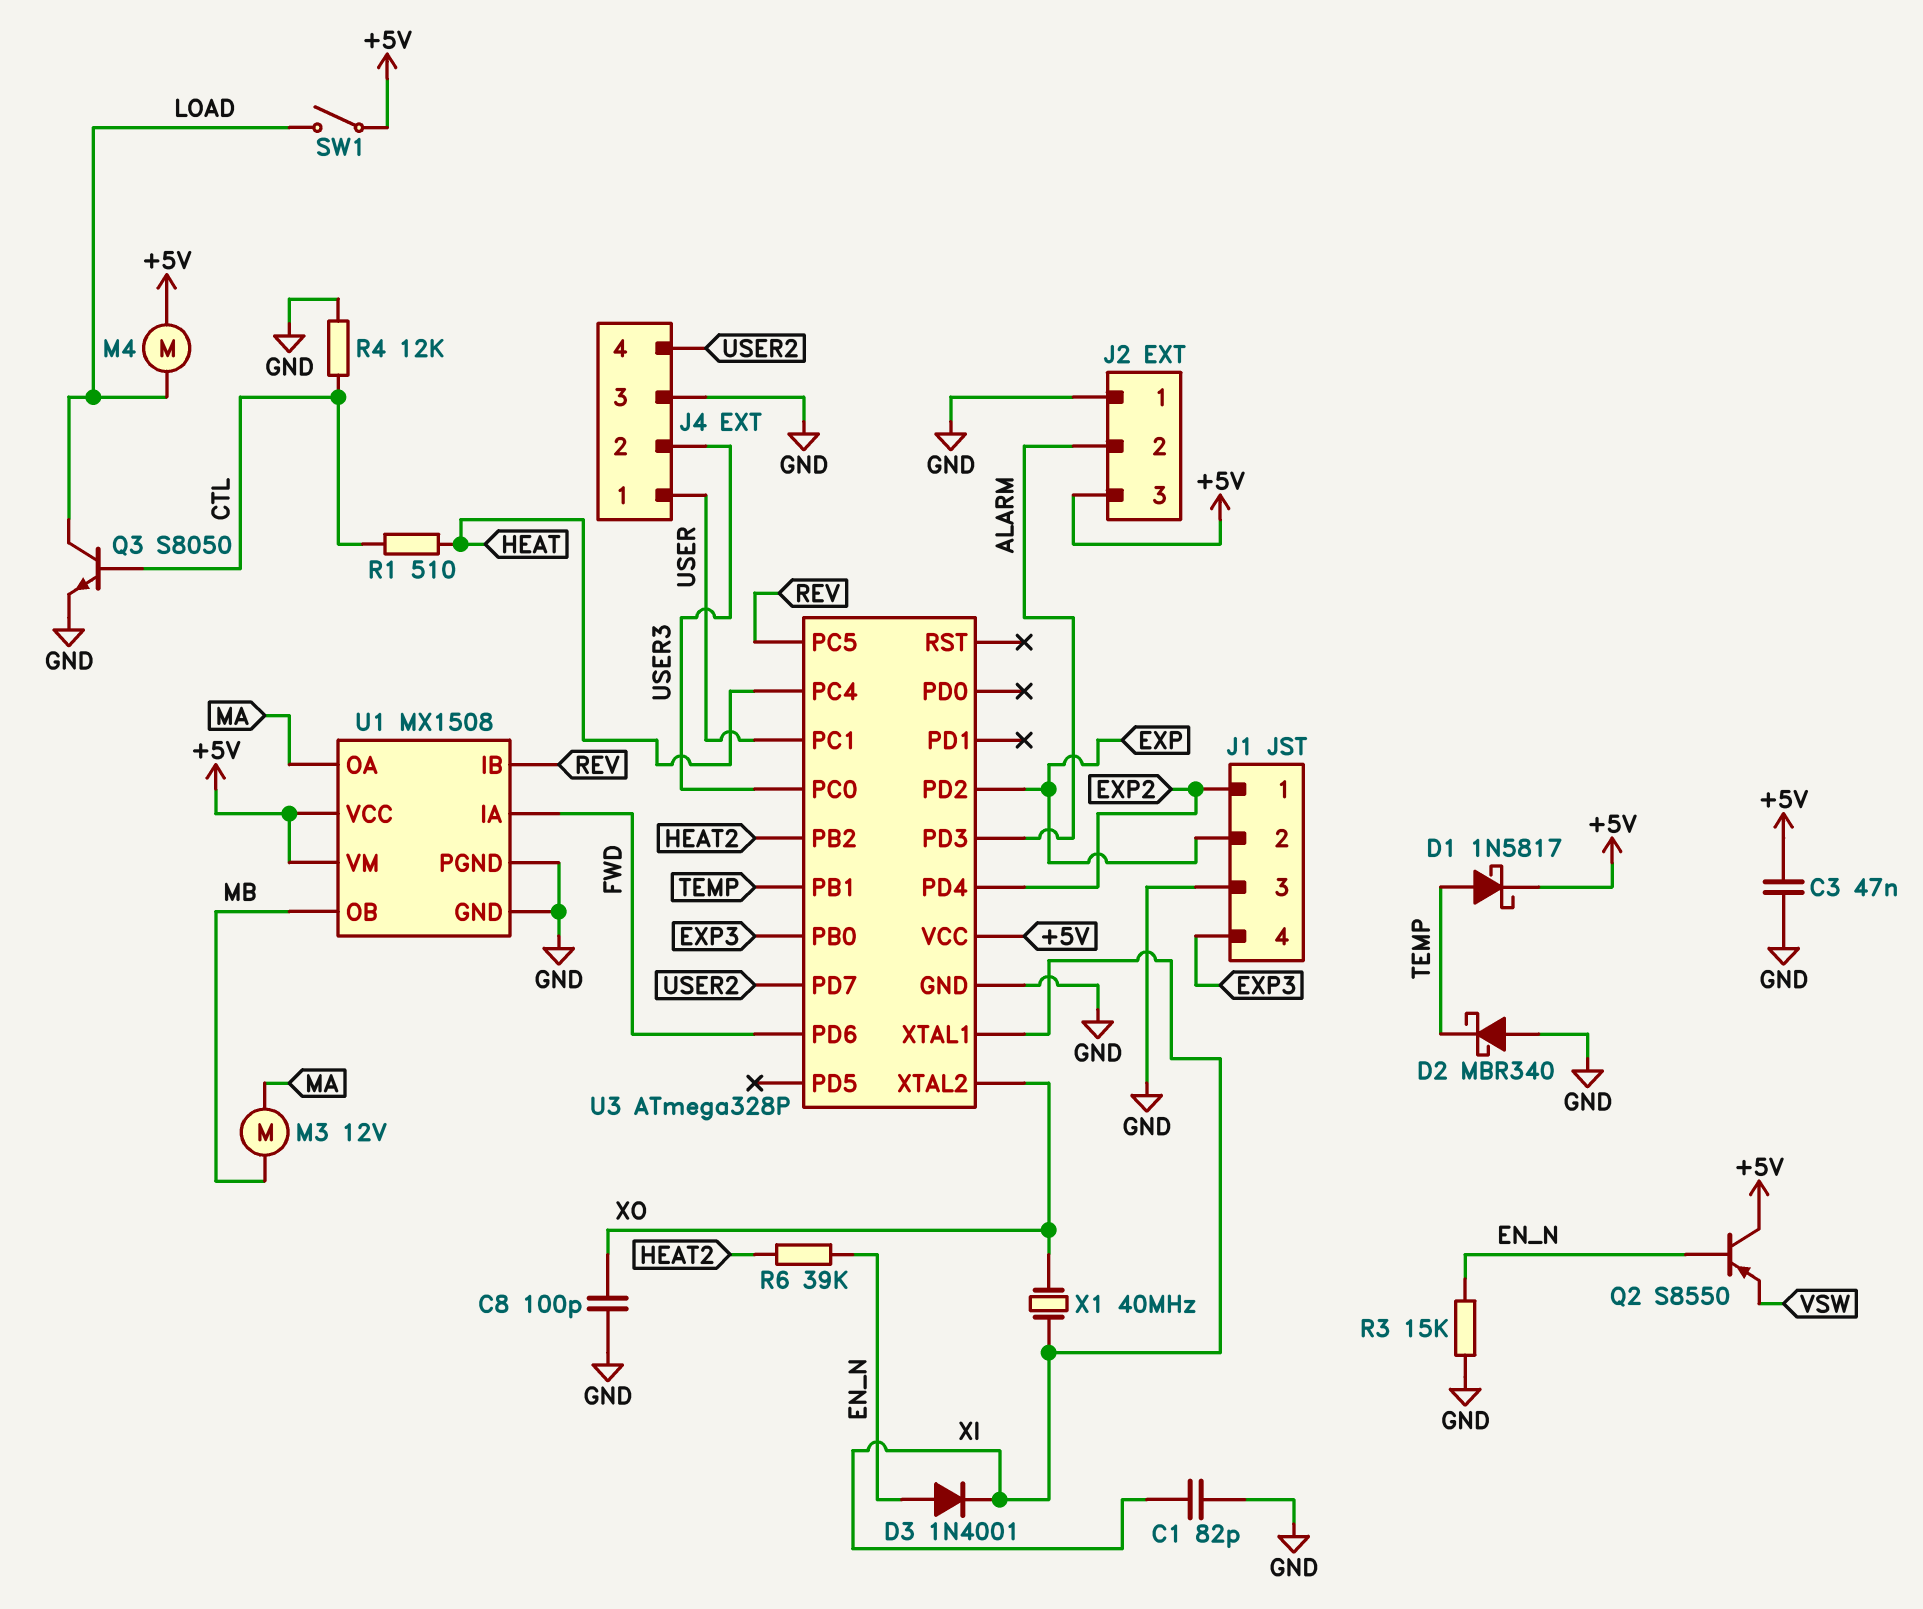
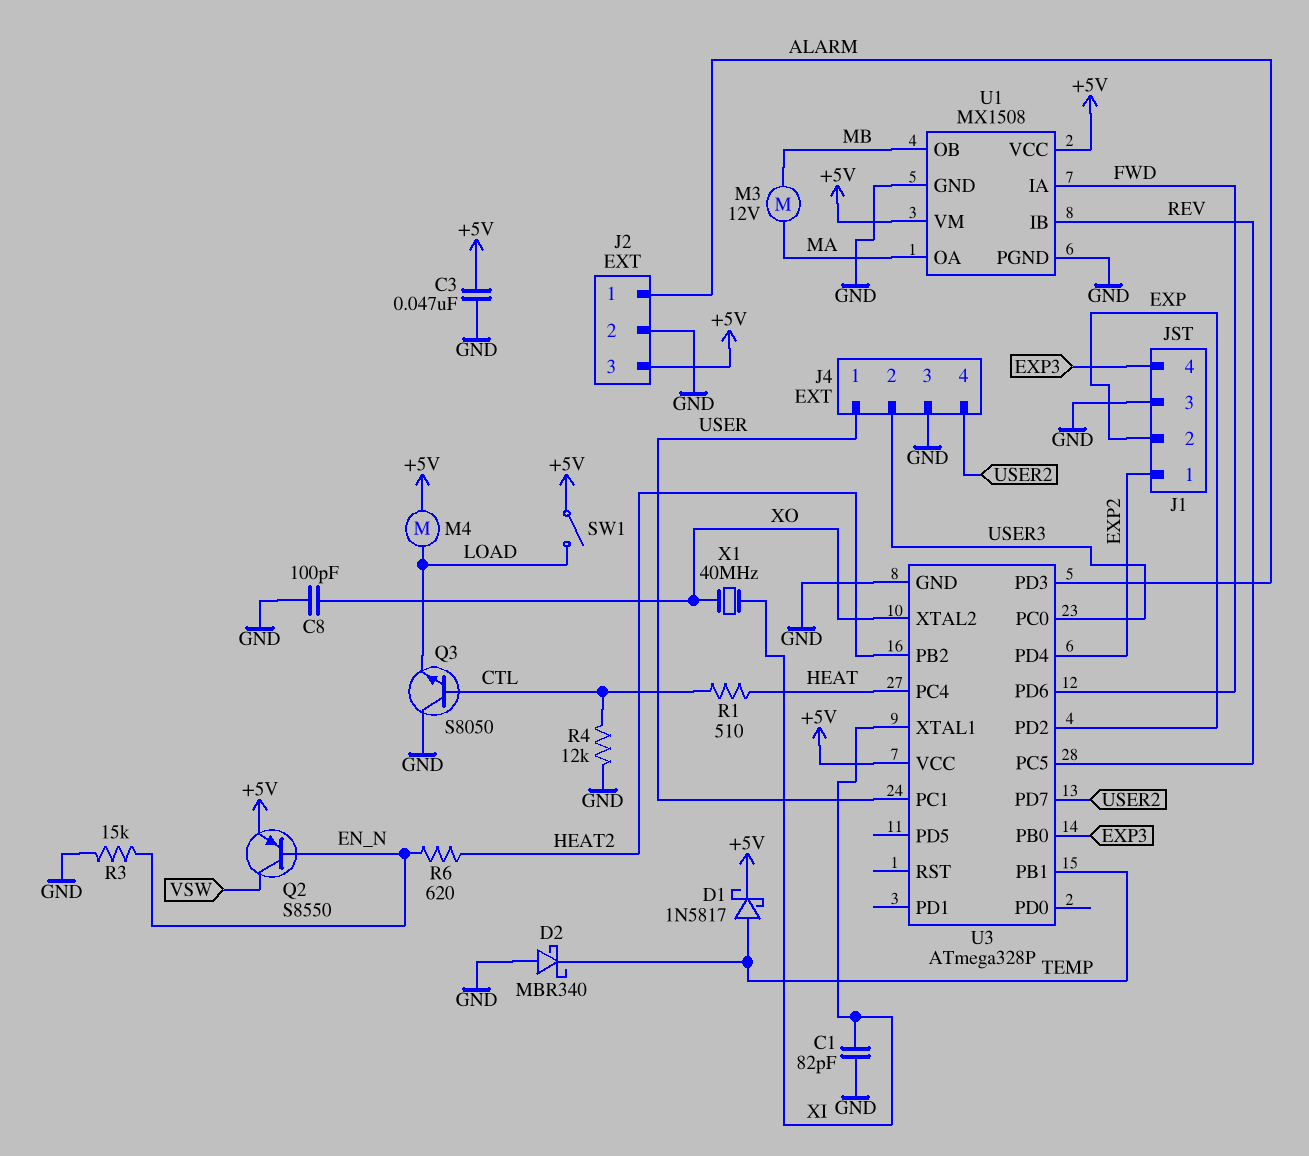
D3: diode 1N4001 (A EN_N, K XI) -> none
J2 pin 1: GND -> ALARM
J2 pin 2: ALARM -> GND
Q2: PNP S8550 (B EN_N, C +5V, E VSW) -> PNP S8550 (B EN_N, C VSW, E +5V)
Q3: NPN S8050 (B CTL, C LOAD, E GND) -> NPN S8050 (B CTL, C GND, E LOAD)
R6: 39k (EN_N, HEAT2) -> 620 (EN_N, HEAT2)

